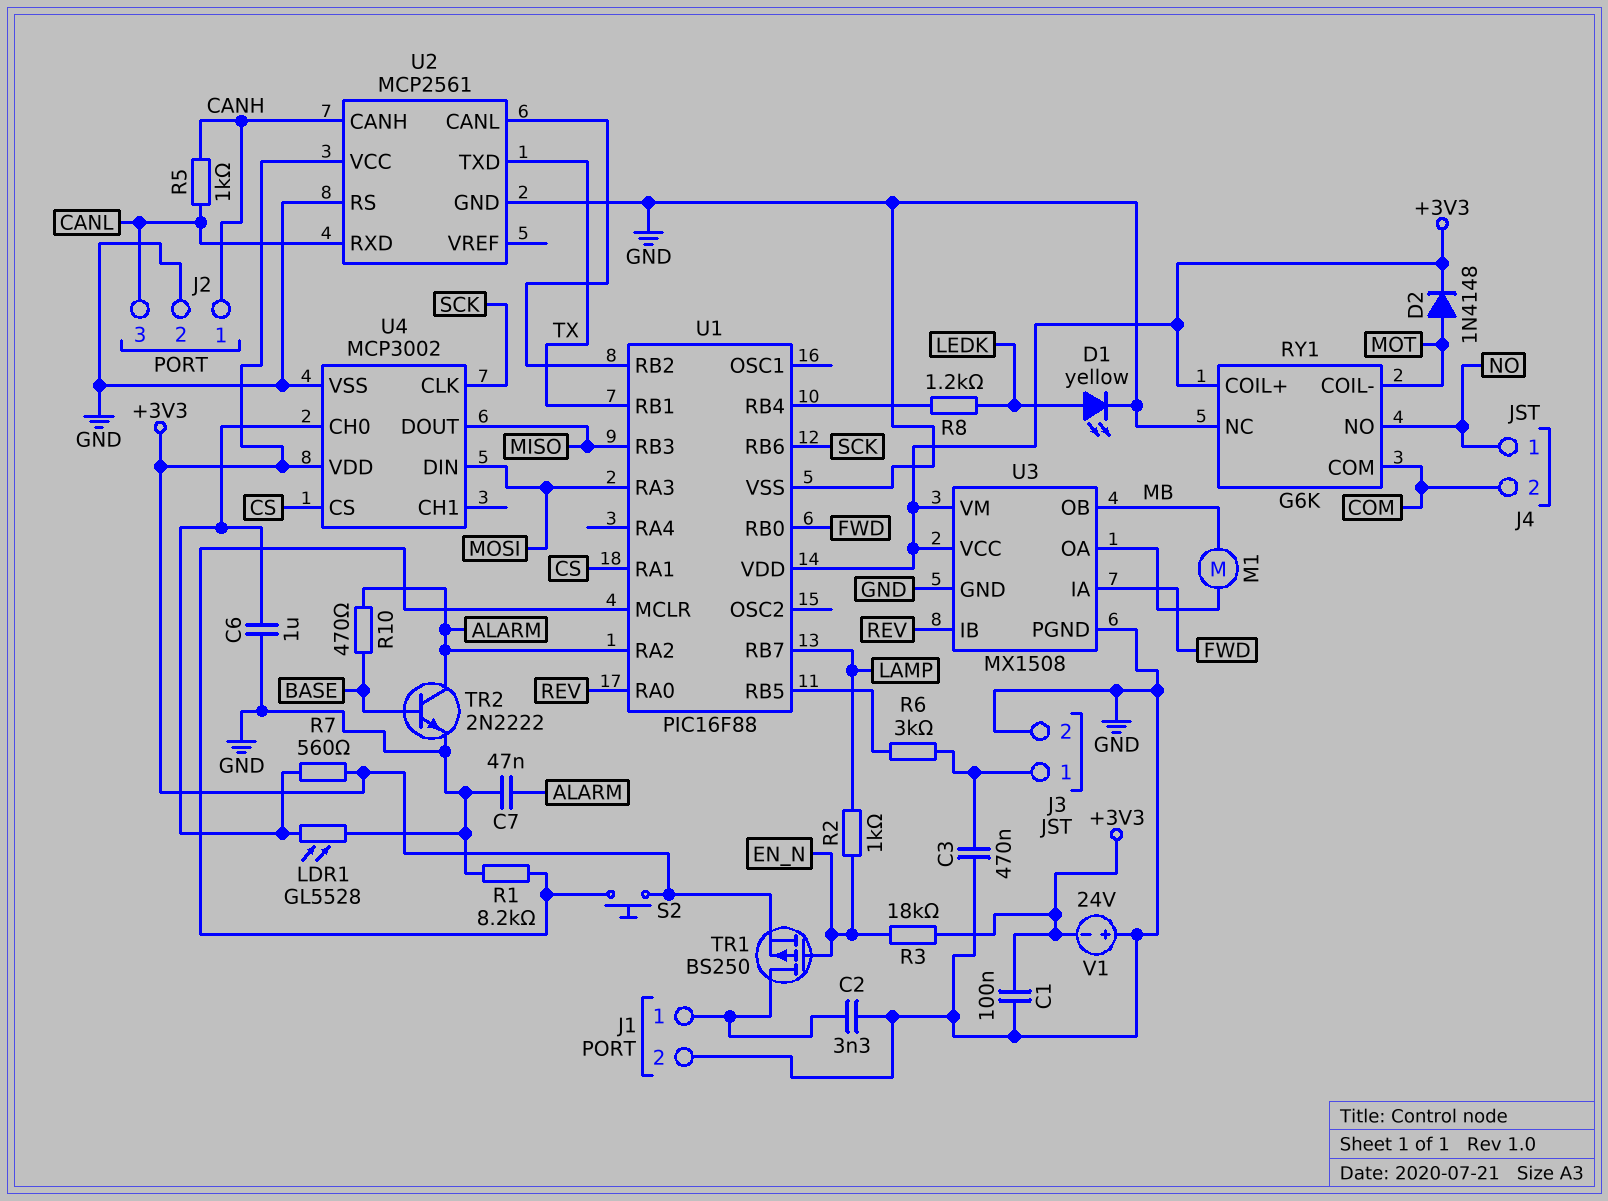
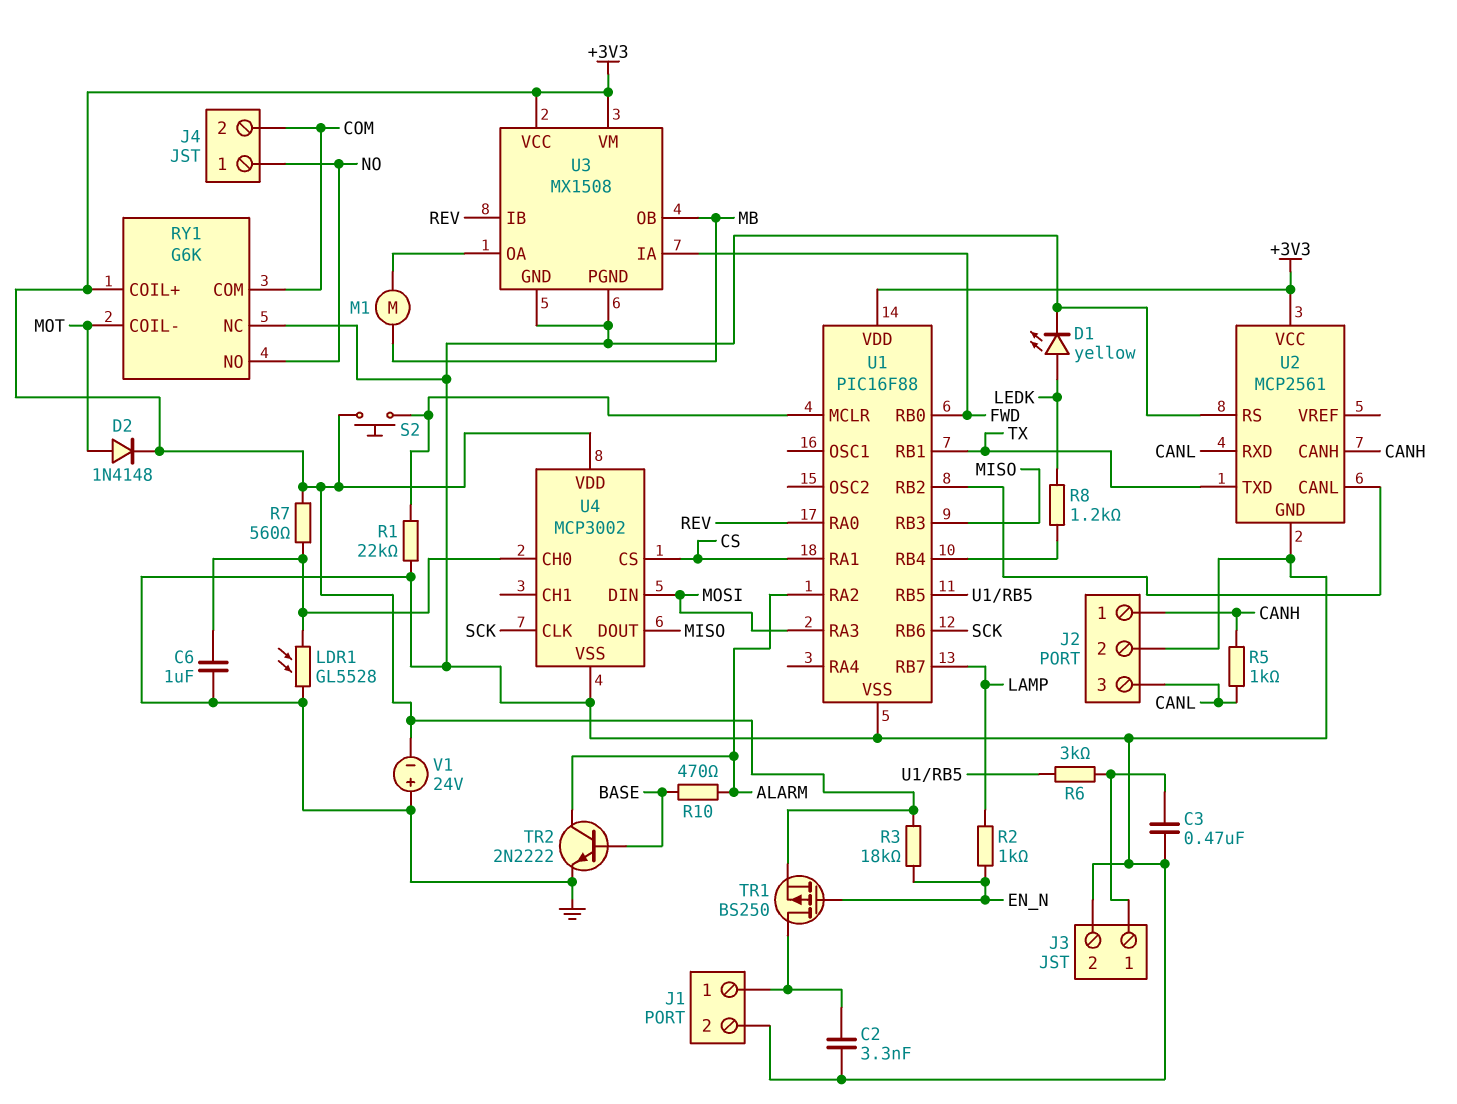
C1: 100nF (+3V3, GND) -> none
C7: 47nF (ALARM, GND) -> none
R1: 8.2k (GND, U1/MCLR) -> 22k (GND, U1/MCLR)

